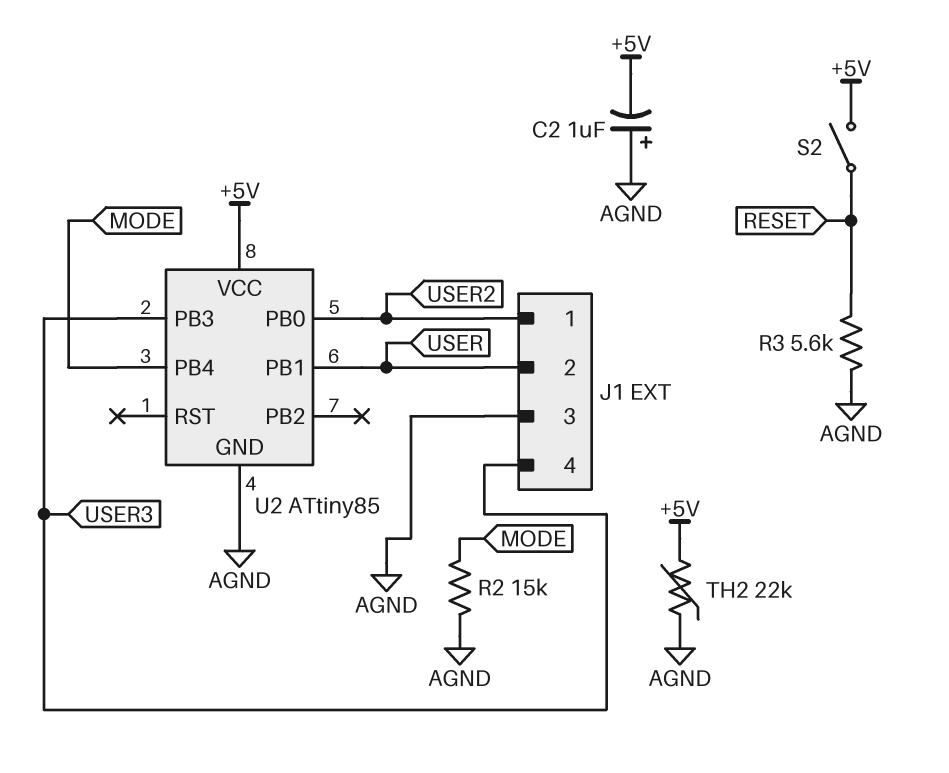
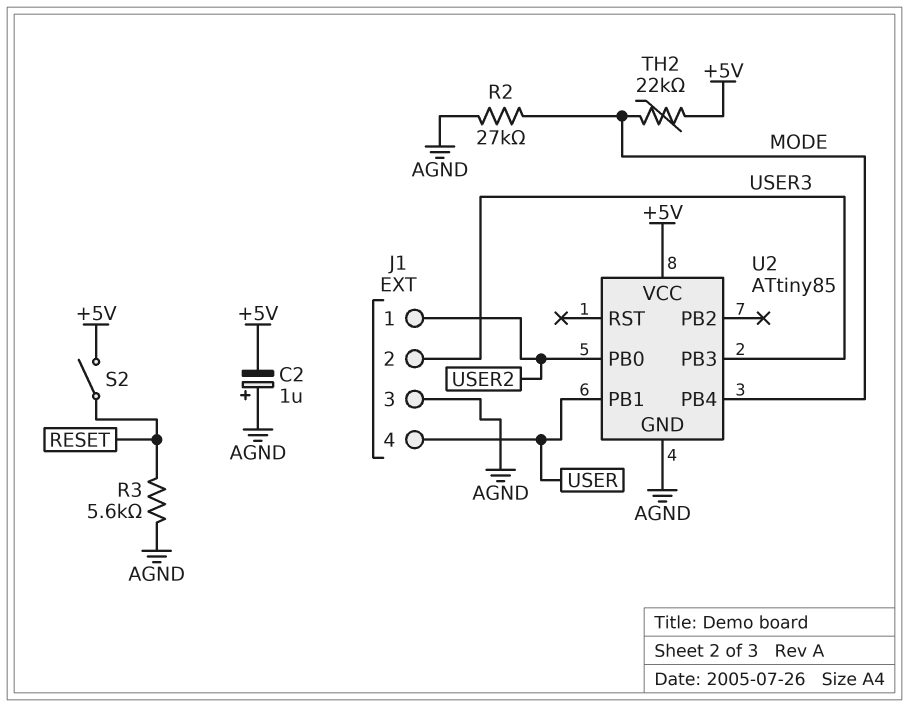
J1 pin 2: USER -> USER3
J1 pin 4: USER3 -> USER
R2: 15k (AGND, MODE) -> 27k (AGND, MODE)
TH2: 22k (+5V, AGND) -> 22k (+5V, MODE)

